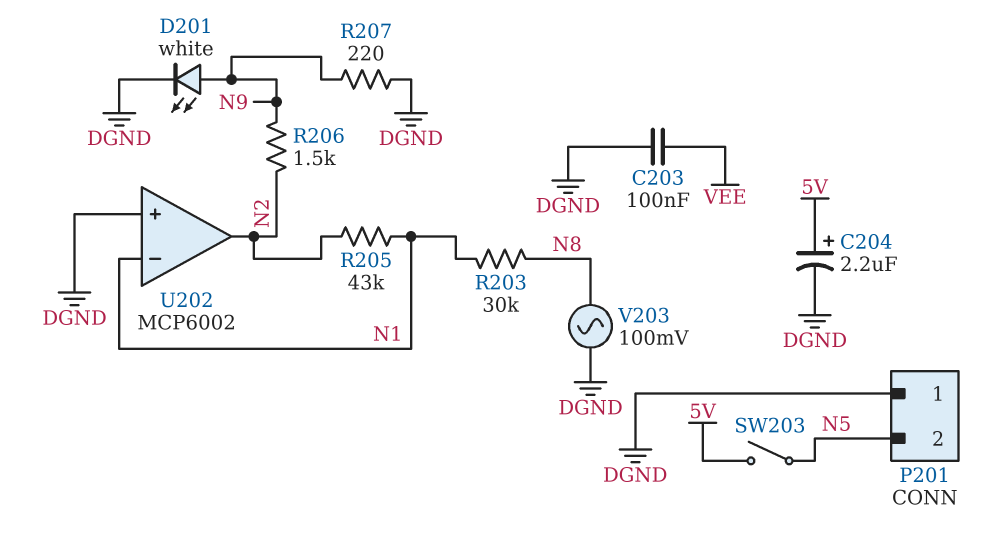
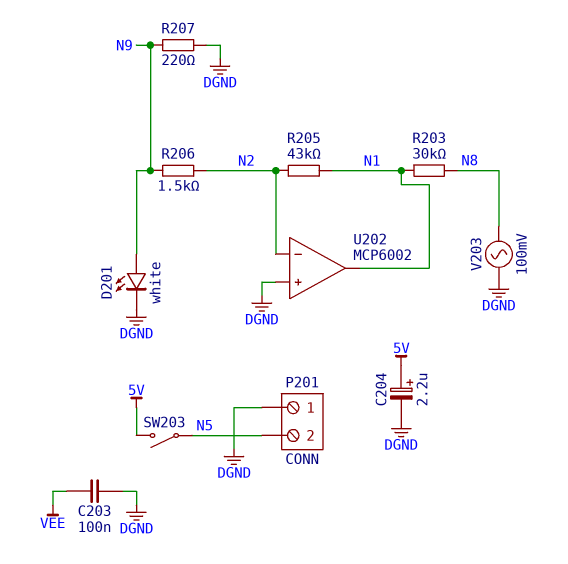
U202 pin in-: N1 -> N2
U202 pin out: N2 -> N1

